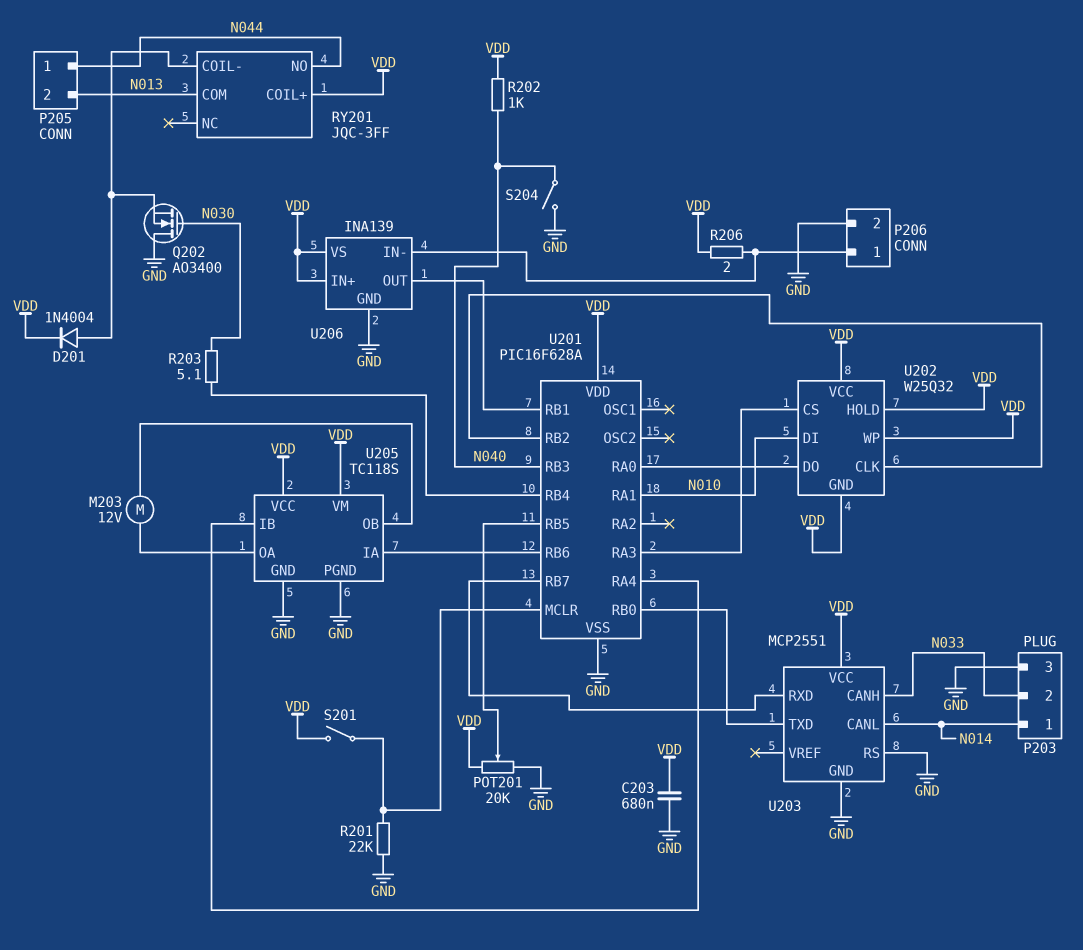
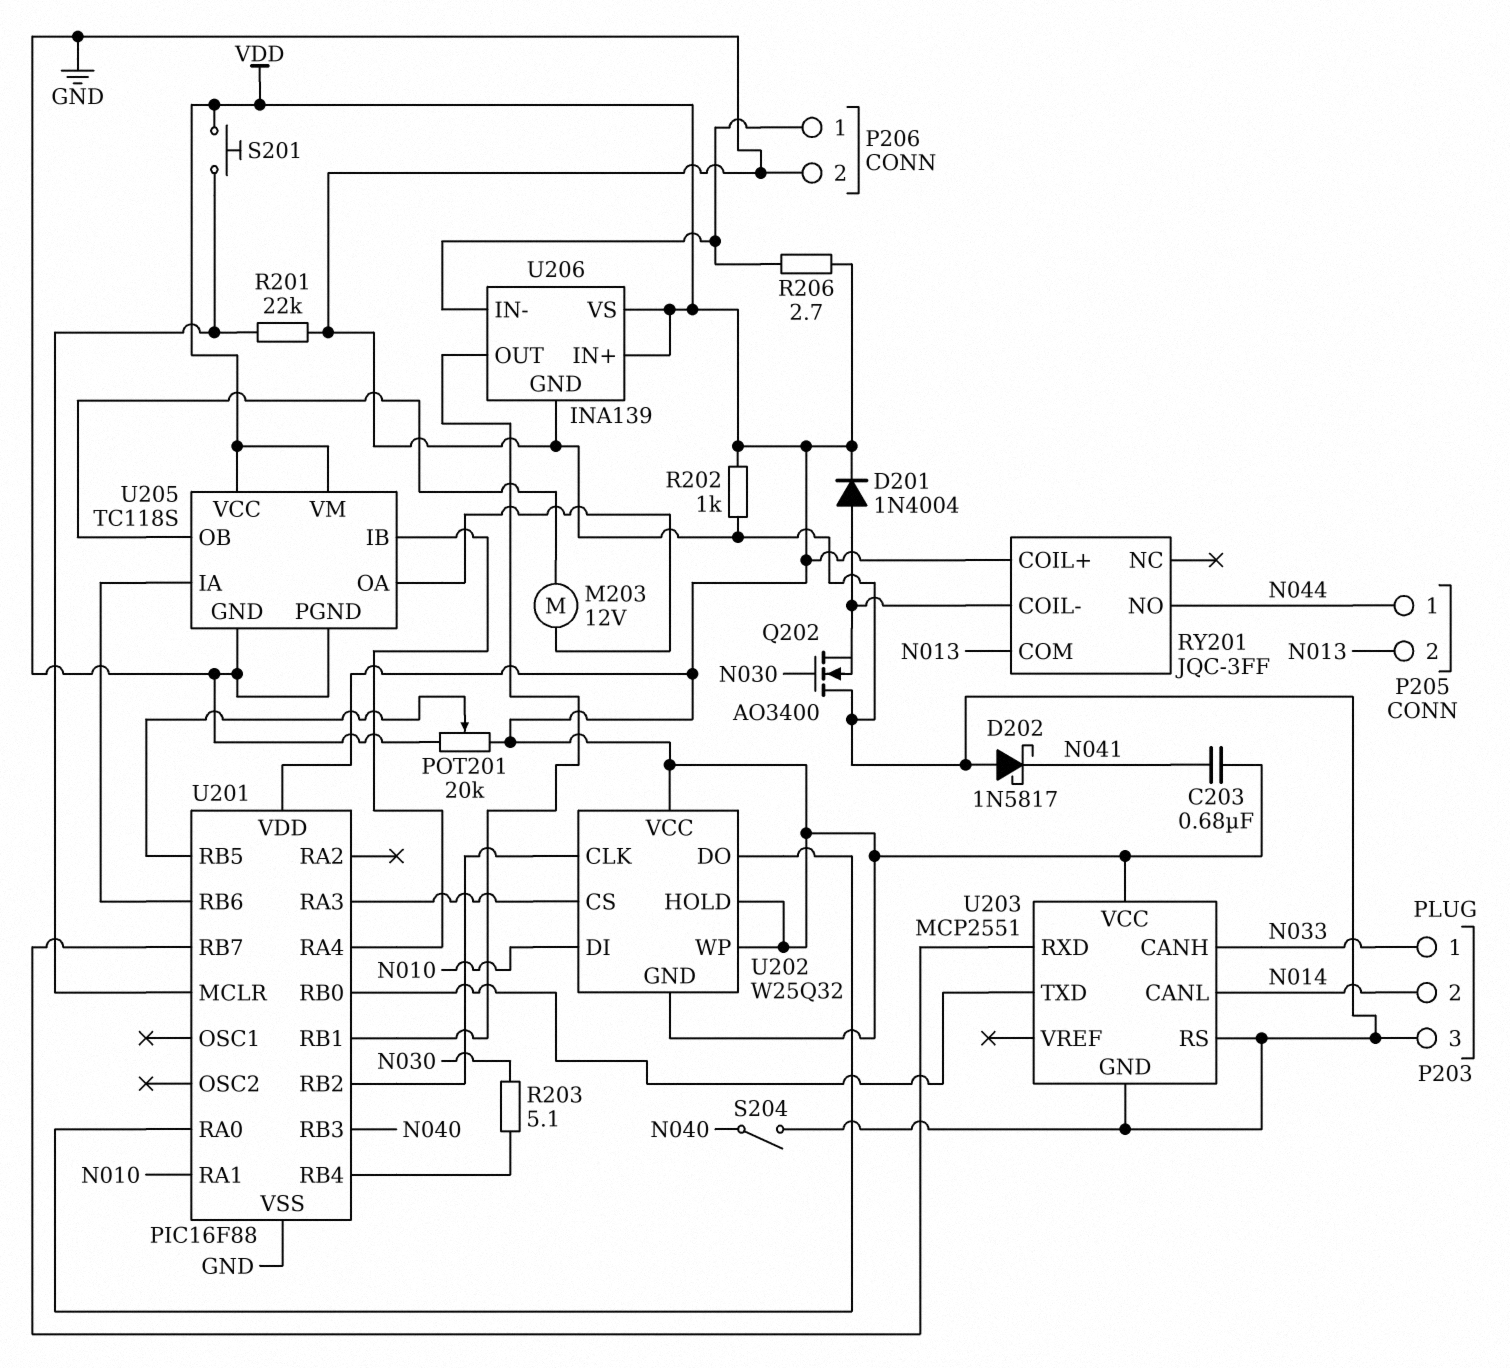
C203: 680nF (GND, VDD) -> 680nF (N041, VDD)
D202: none -> schottky 1N5817 (A GND, K N041)
P203 pin 1: N014 -> N033
P203 pin 2: N033 -> N014
R202: 1k (N040, VDD) -> 1k (GND, VDD)
R206: 2 (P206/1, VDD) -> 2.7 (P206/1, VDD)
S201: switch (U201/MCLR, VDD) -> button (U201/MCLR, VDD)
U201: PIC16F628A -> PIC16F88

